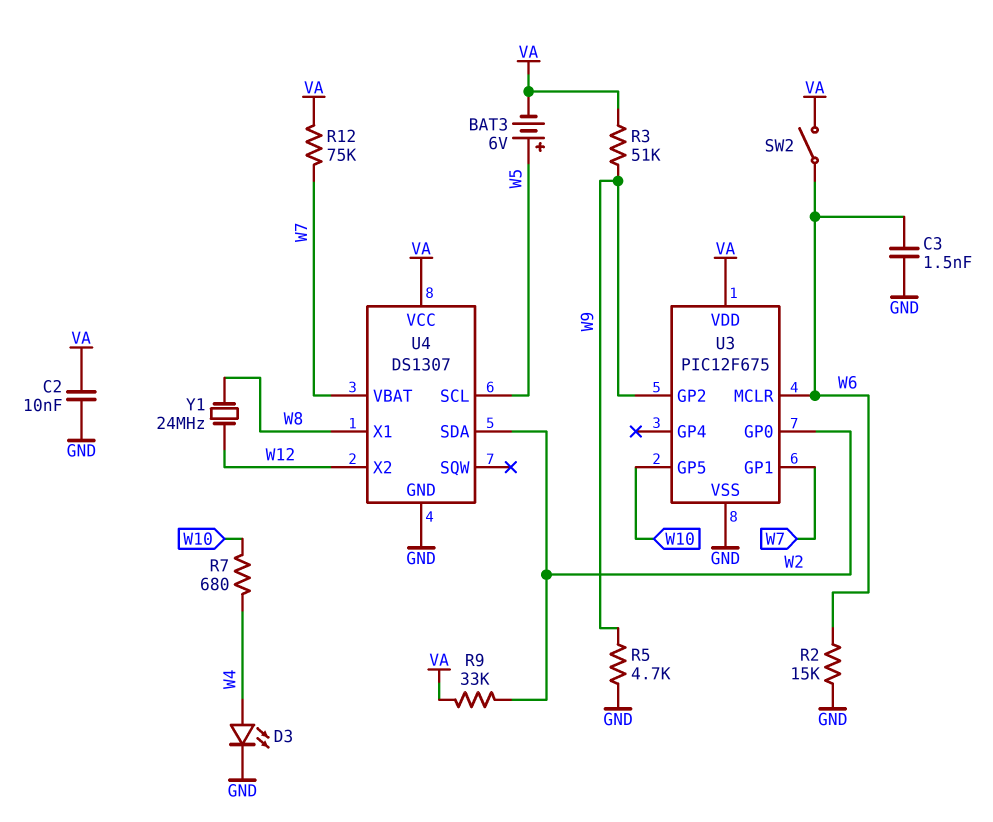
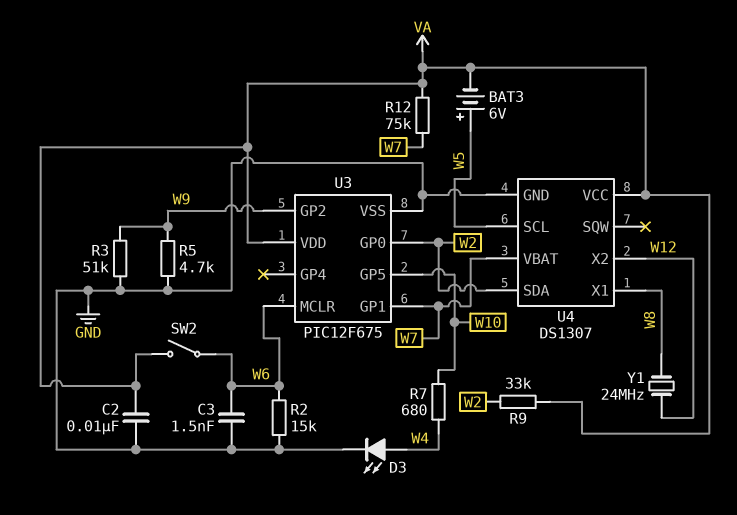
R3: 51k (VA, W9) -> 51k (GND, W9)

